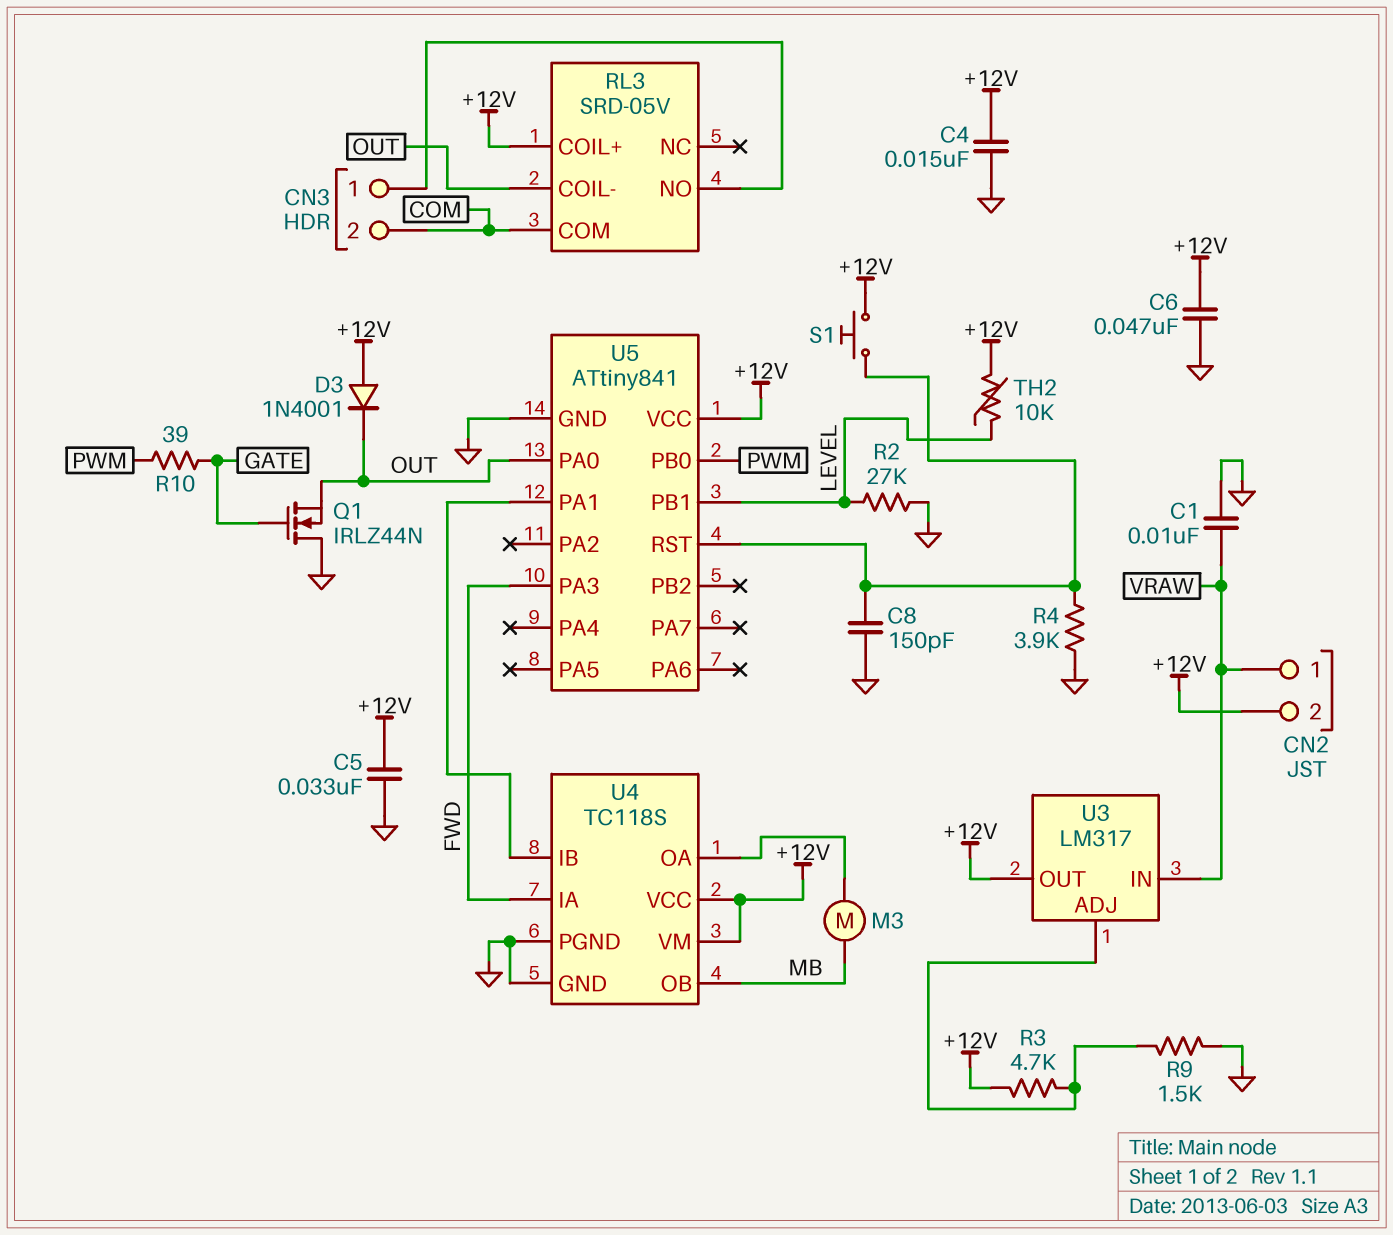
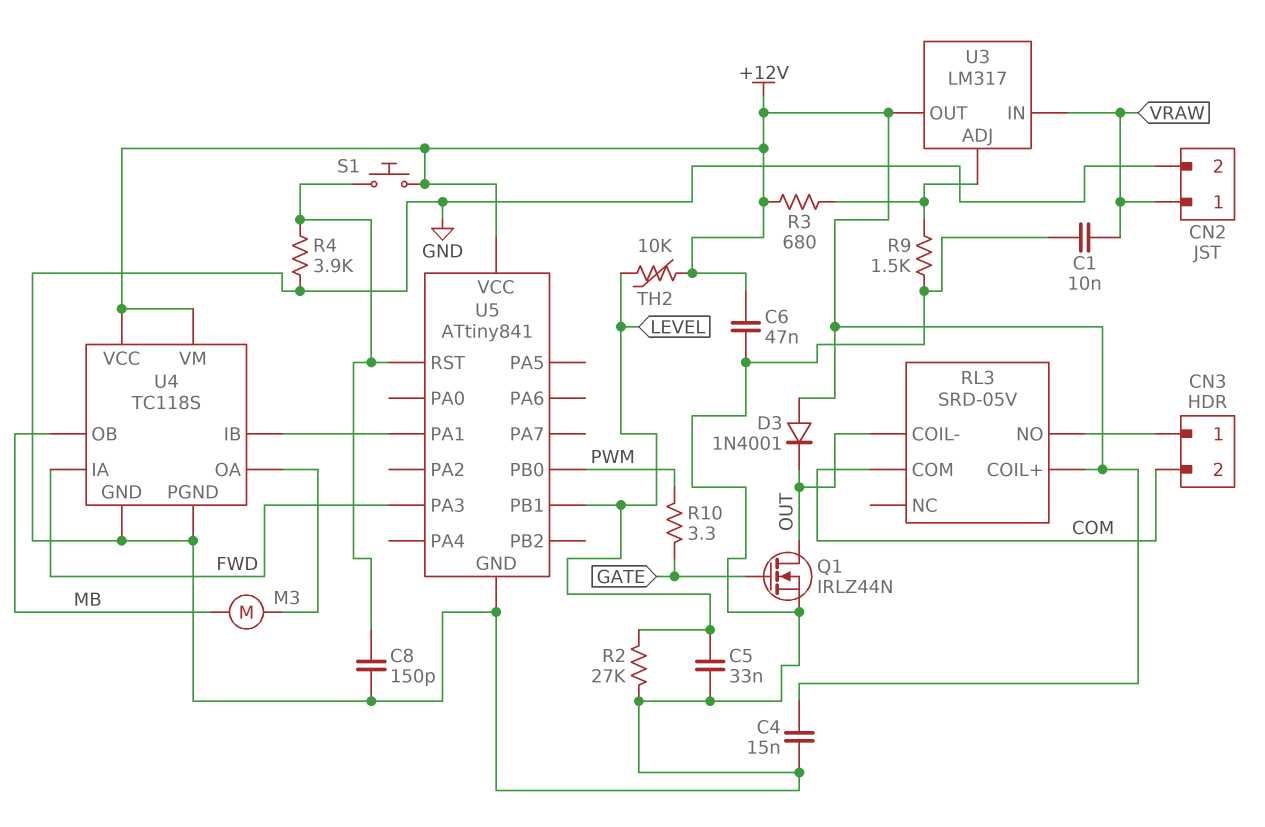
C5: 33nF (+12V, GND) -> 33nF (GND, LEVEL)
CN2 pin 2: +12V -> GND
Q1: NMOS IRLZ44N (G GATE, D GND, S OUT) -> NMOS IRLZ44N (G GATE, D OUT, S GND)
R3: 4.7k (+12V, U3/ADJ) -> 680 (+12V, U3/ADJ)
R10: 39 (GATE, PWM) -> 3.3 (GATE, PWM)
U5 pin PA0: OUT -> none

